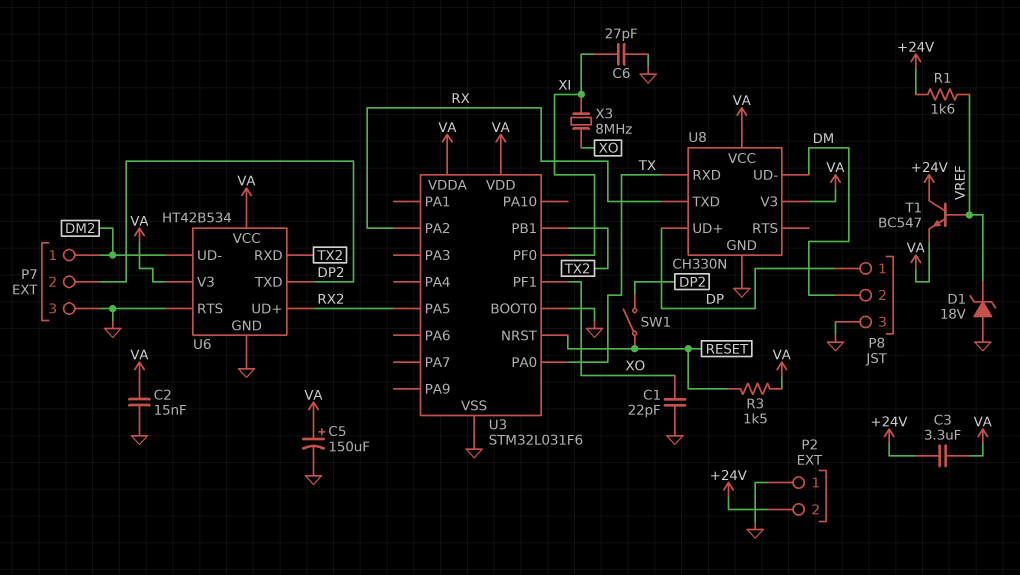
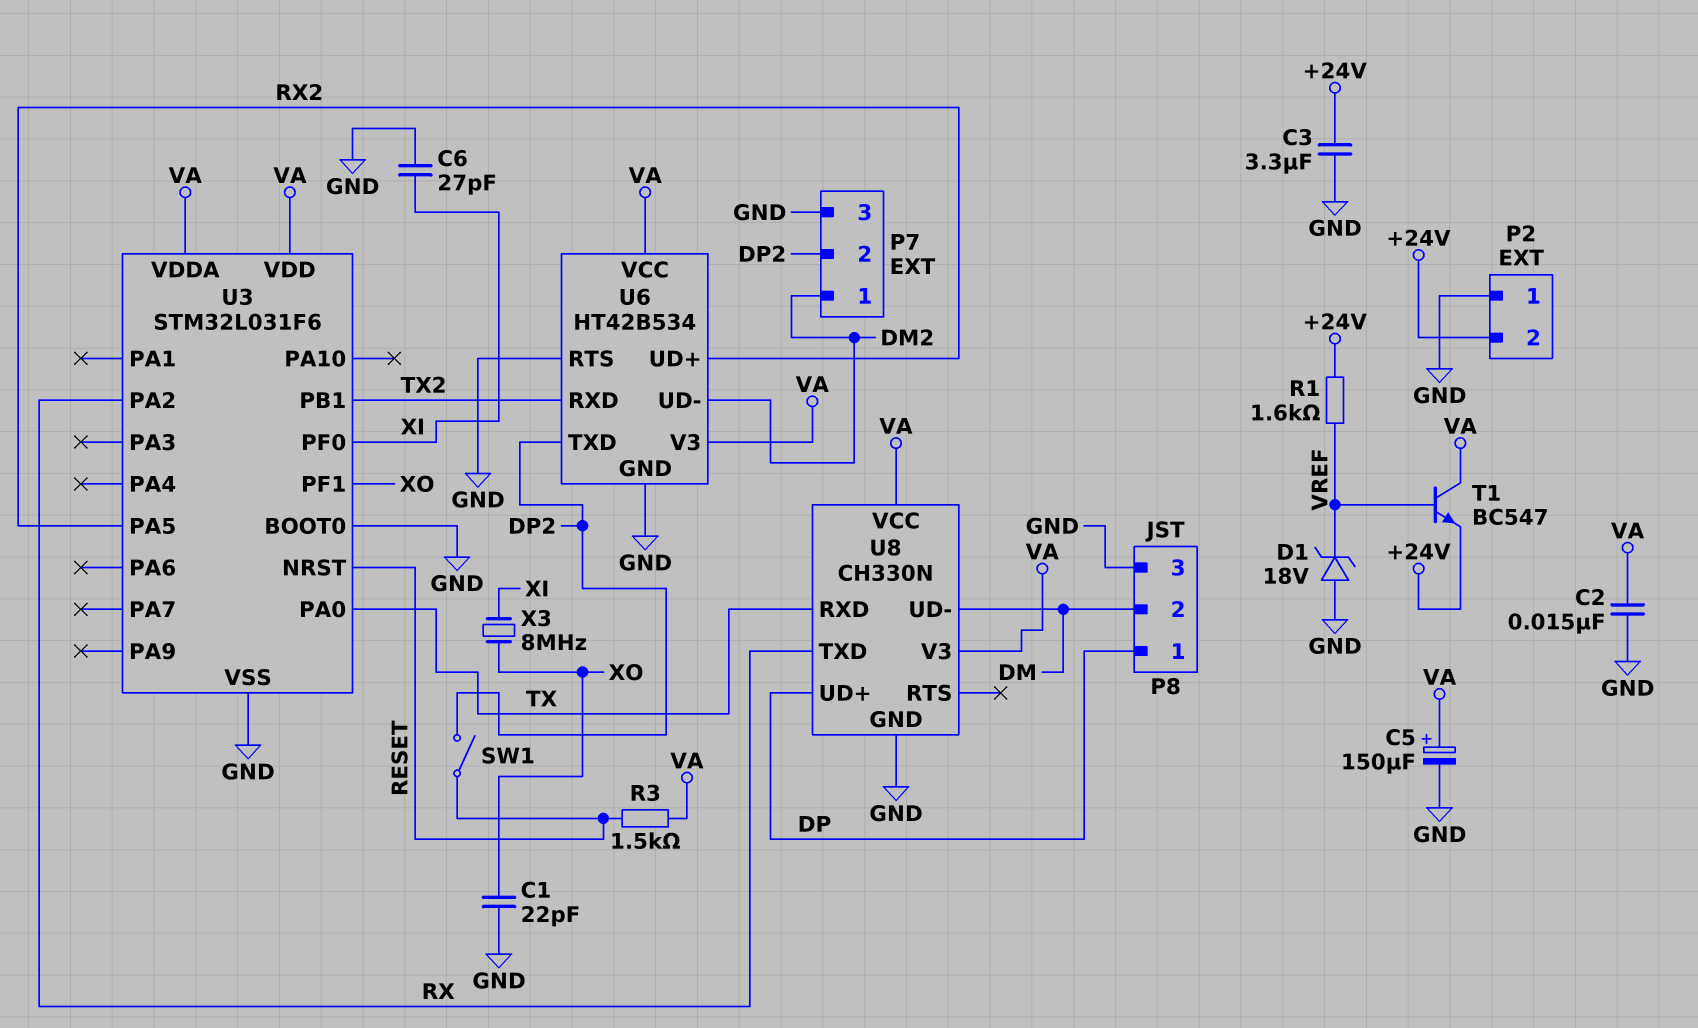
C3: 3.3uF (+24V, VA) -> 3.3uF (+24V, GND)
T1: NPN BC547 (B VREF, C +24V, E VA) -> NPN BC547 (B VREF, C VA, E +24V)

